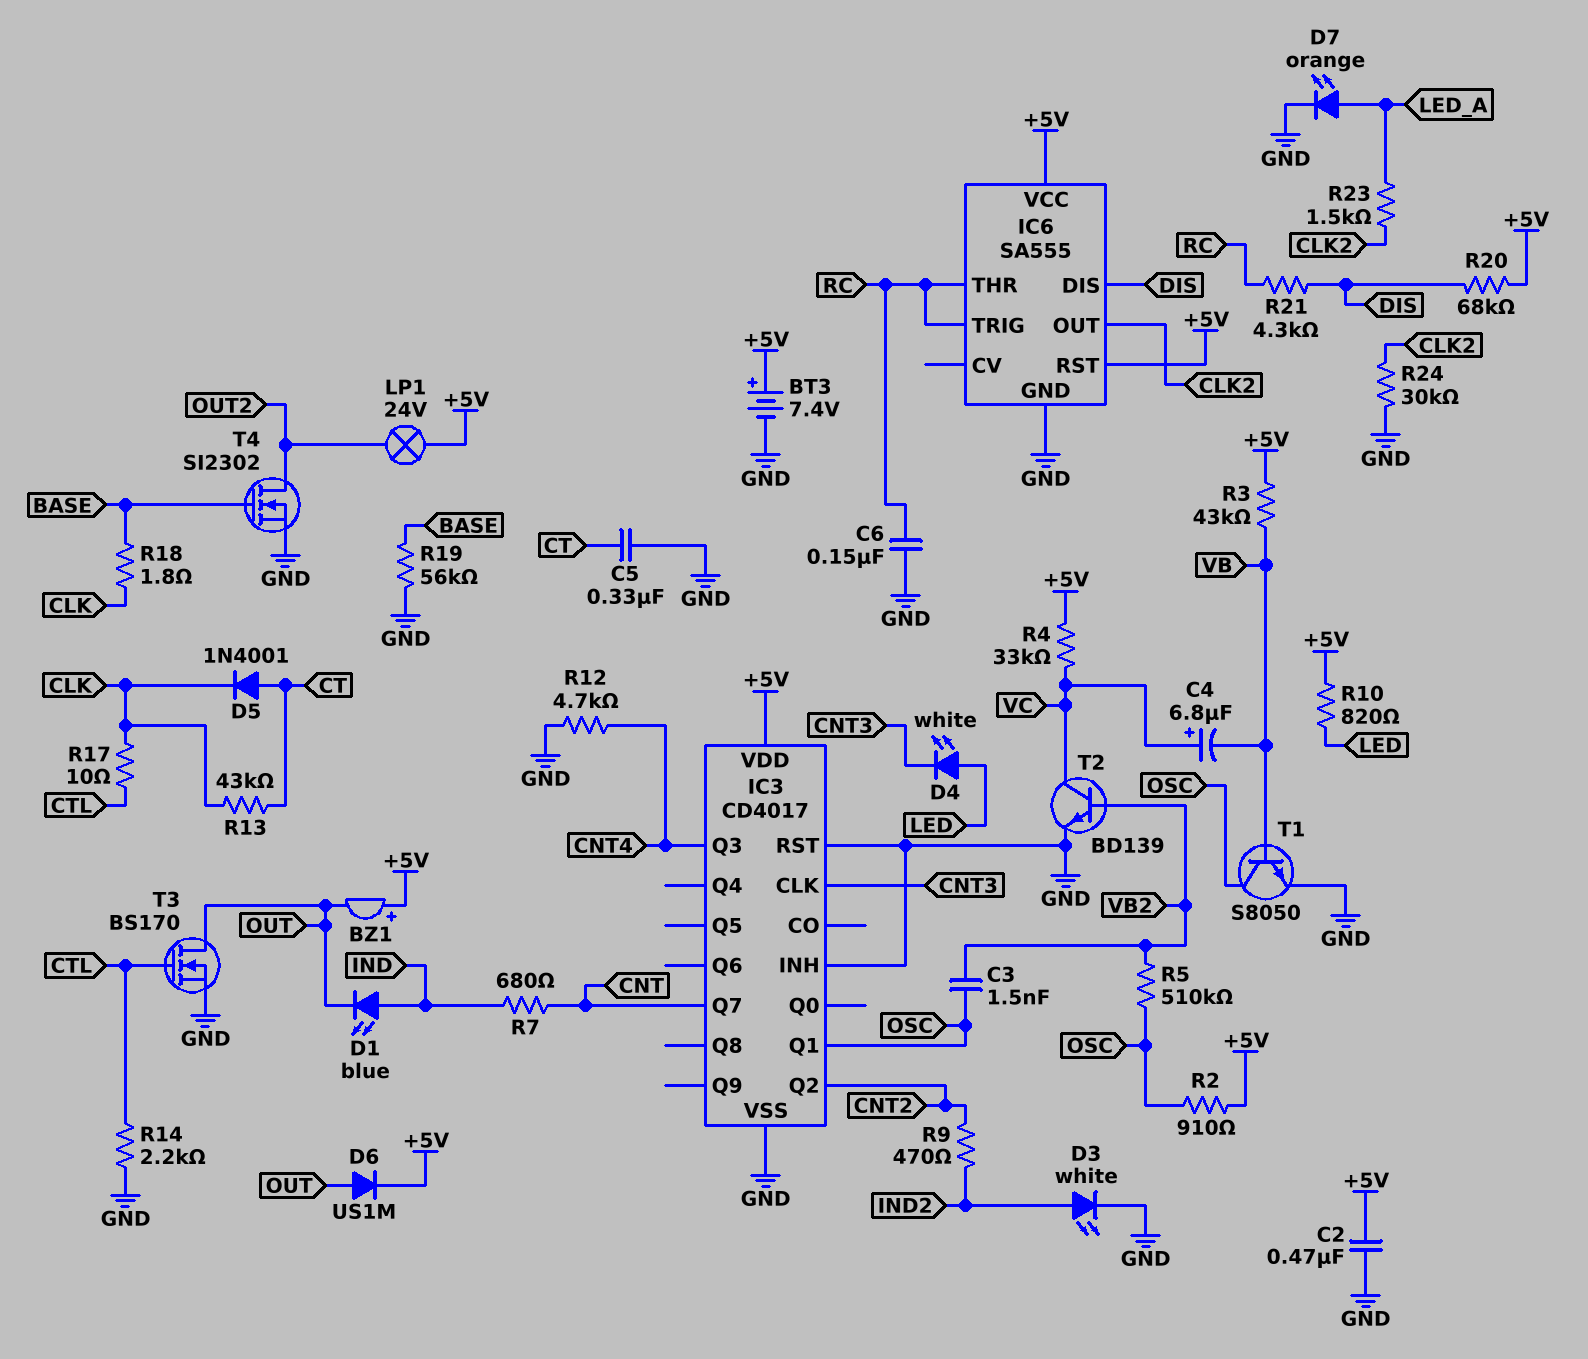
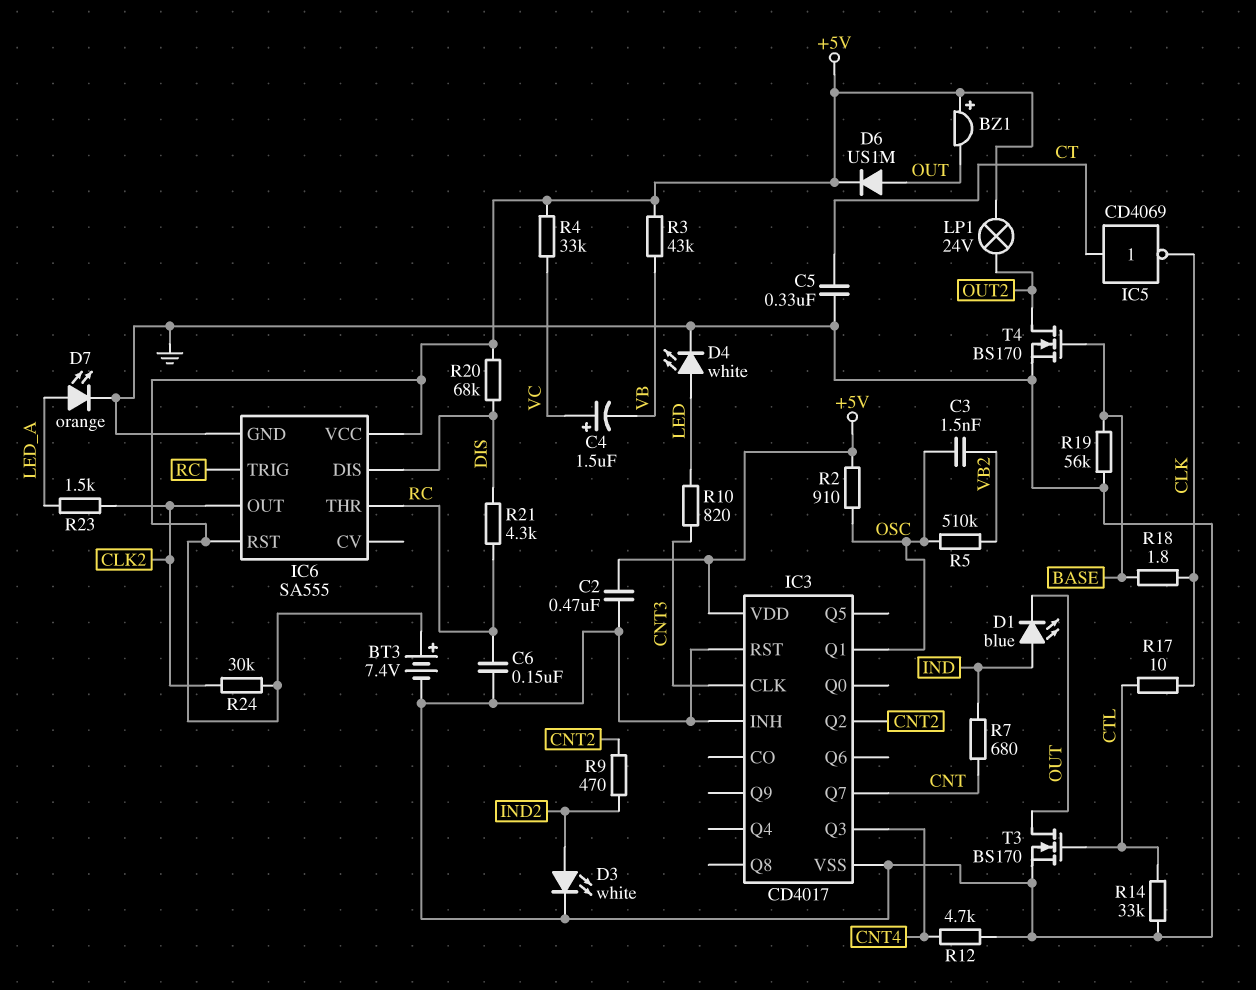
C4: 6.8uF (plus VC, minus VB) -> 1.5uF (plus VC, minus VB)
D4: LED white (A LED, K CNT3) -> LED white (A LED, K GND)
D5: diode 1N4001 (A CT, K CLK) -> none
IC5: none -> NOT CD4069 (in CT, out CLK)
R10: 820 (+5V, LED) -> 820 (CNT3, LED)
R13: 43k (CLK, CT) -> none
R14: 2.2k (CTL, GND) -> 33k (CTL, GND)
R24: 30k (CLK2, GND) -> 30k (+5V, CLK2)
T1: NPN S8050 (B VB, C OSC, E GND) -> none
T2: NPN BD139 (B VB2, C VC, E GND) -> none
T4: NMOS SI2302 (G BASE, D OUT2, S GND) -> NMOS BS170 (G BASE, D OUT2, S GND)

